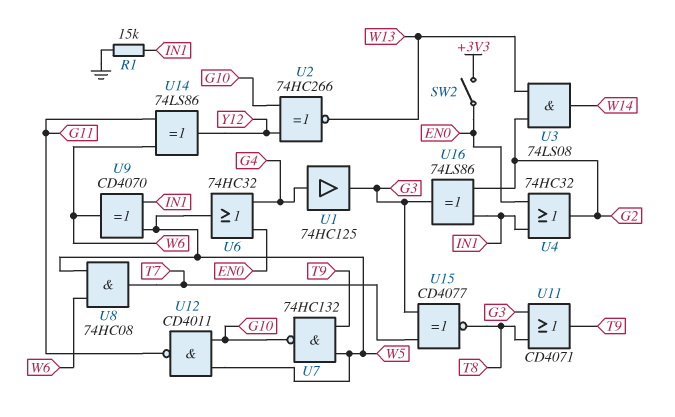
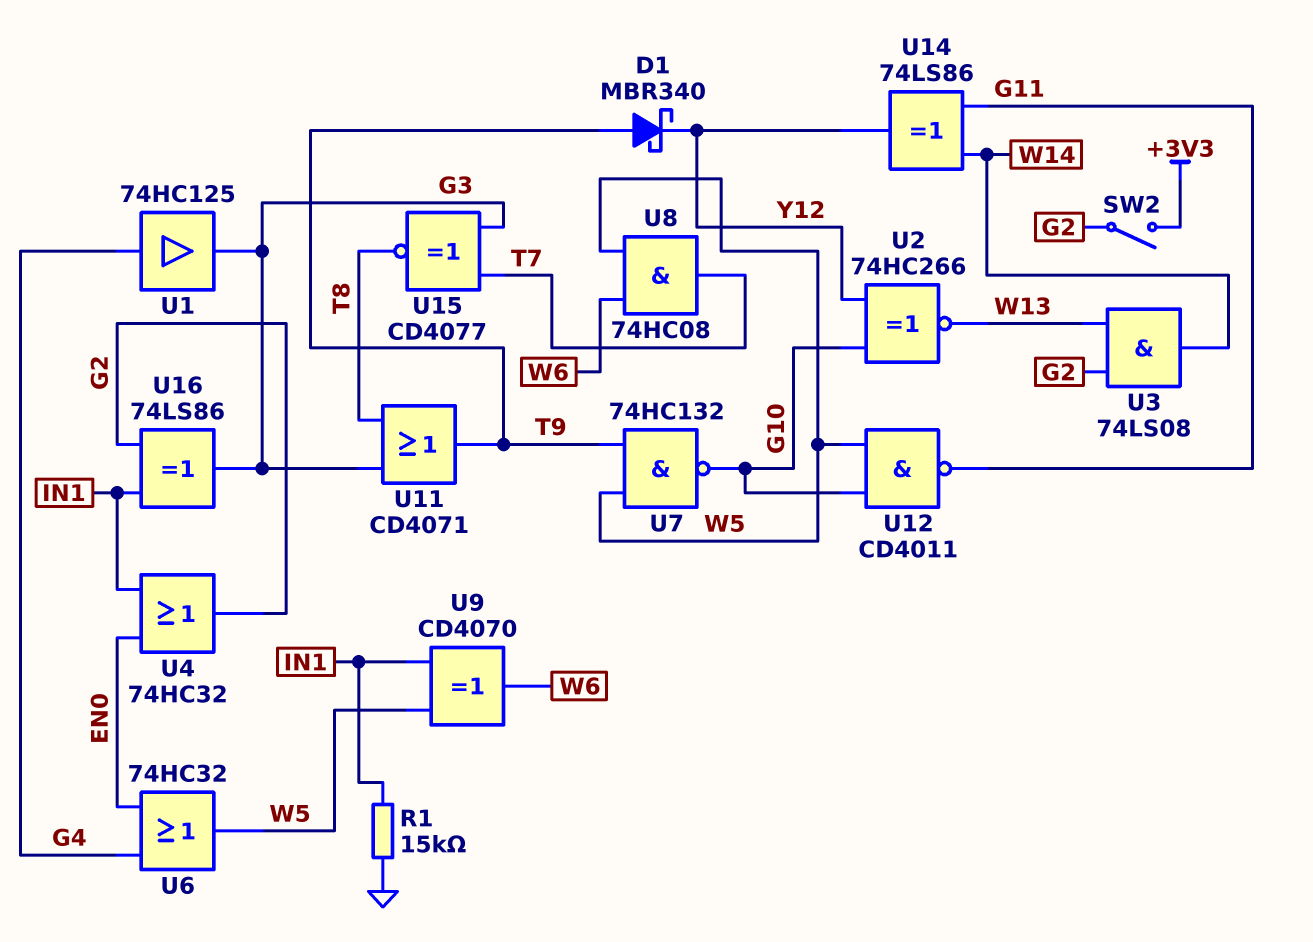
D1: none -> schottky MBR340 (A T9, K Y12)
SW2: switch (+3V3, EN0) -> switch (+3V3, G2)
U14: XOR 74LS86 (in G11, in W6, out Y12) -> XOR 74LS86 (in G11, in W14, out Y12)

